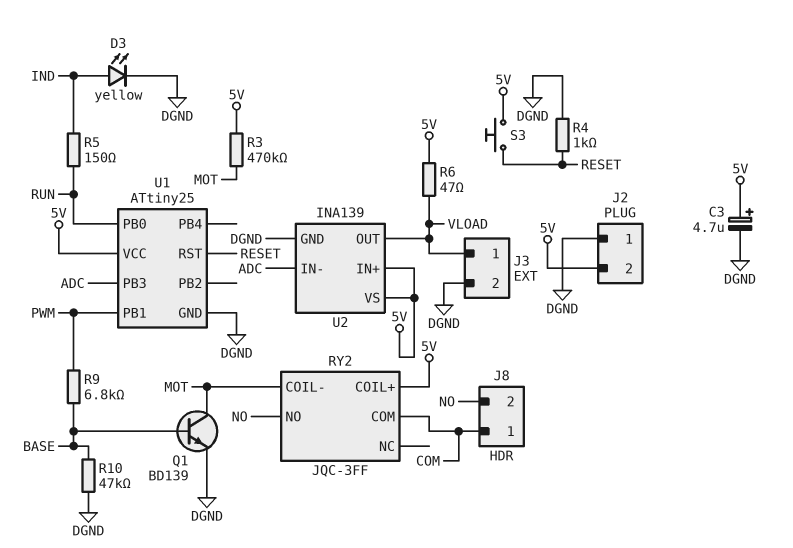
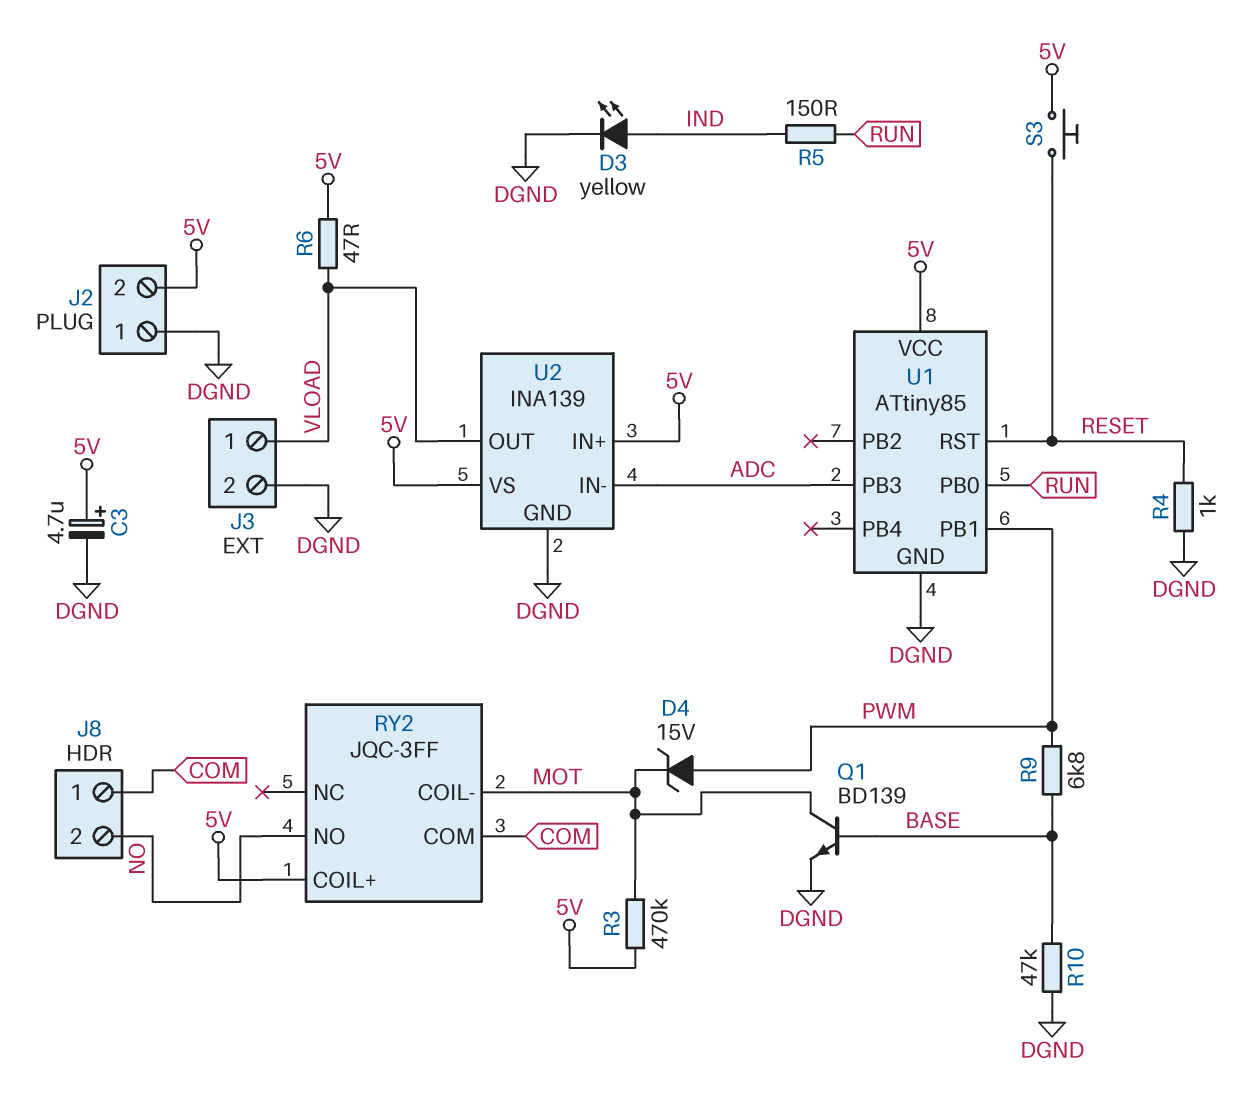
D4: none -> zener 15V (A PWM, K MOT)
U1: ATtiny25 -> ATtiny85

